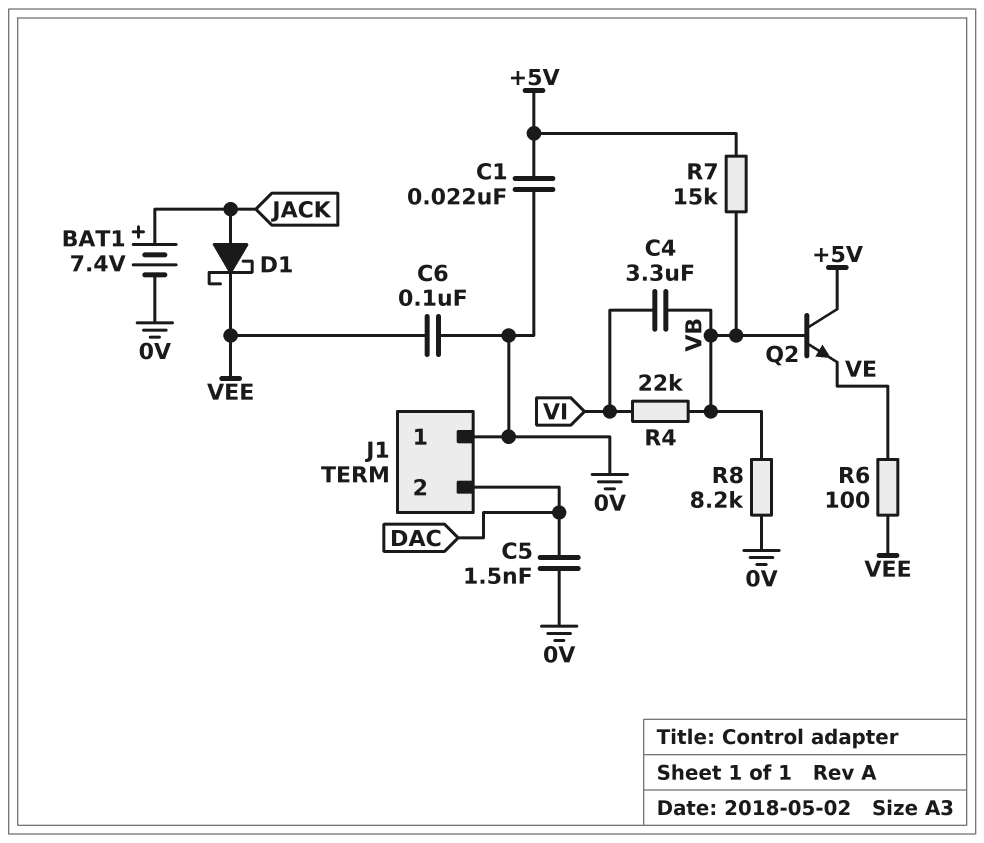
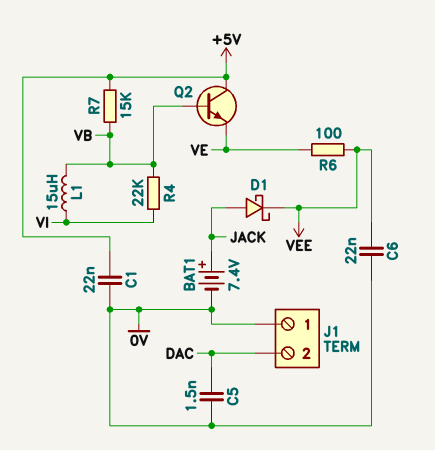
C4: 3.3uF (VB, VI) -> none
C6: 100nF (0V, VEE) -> 22nF (0V, VEE)
L1: none -> 15uH (VB, VI)
R8: 8.2k (0V, VB) -> none

